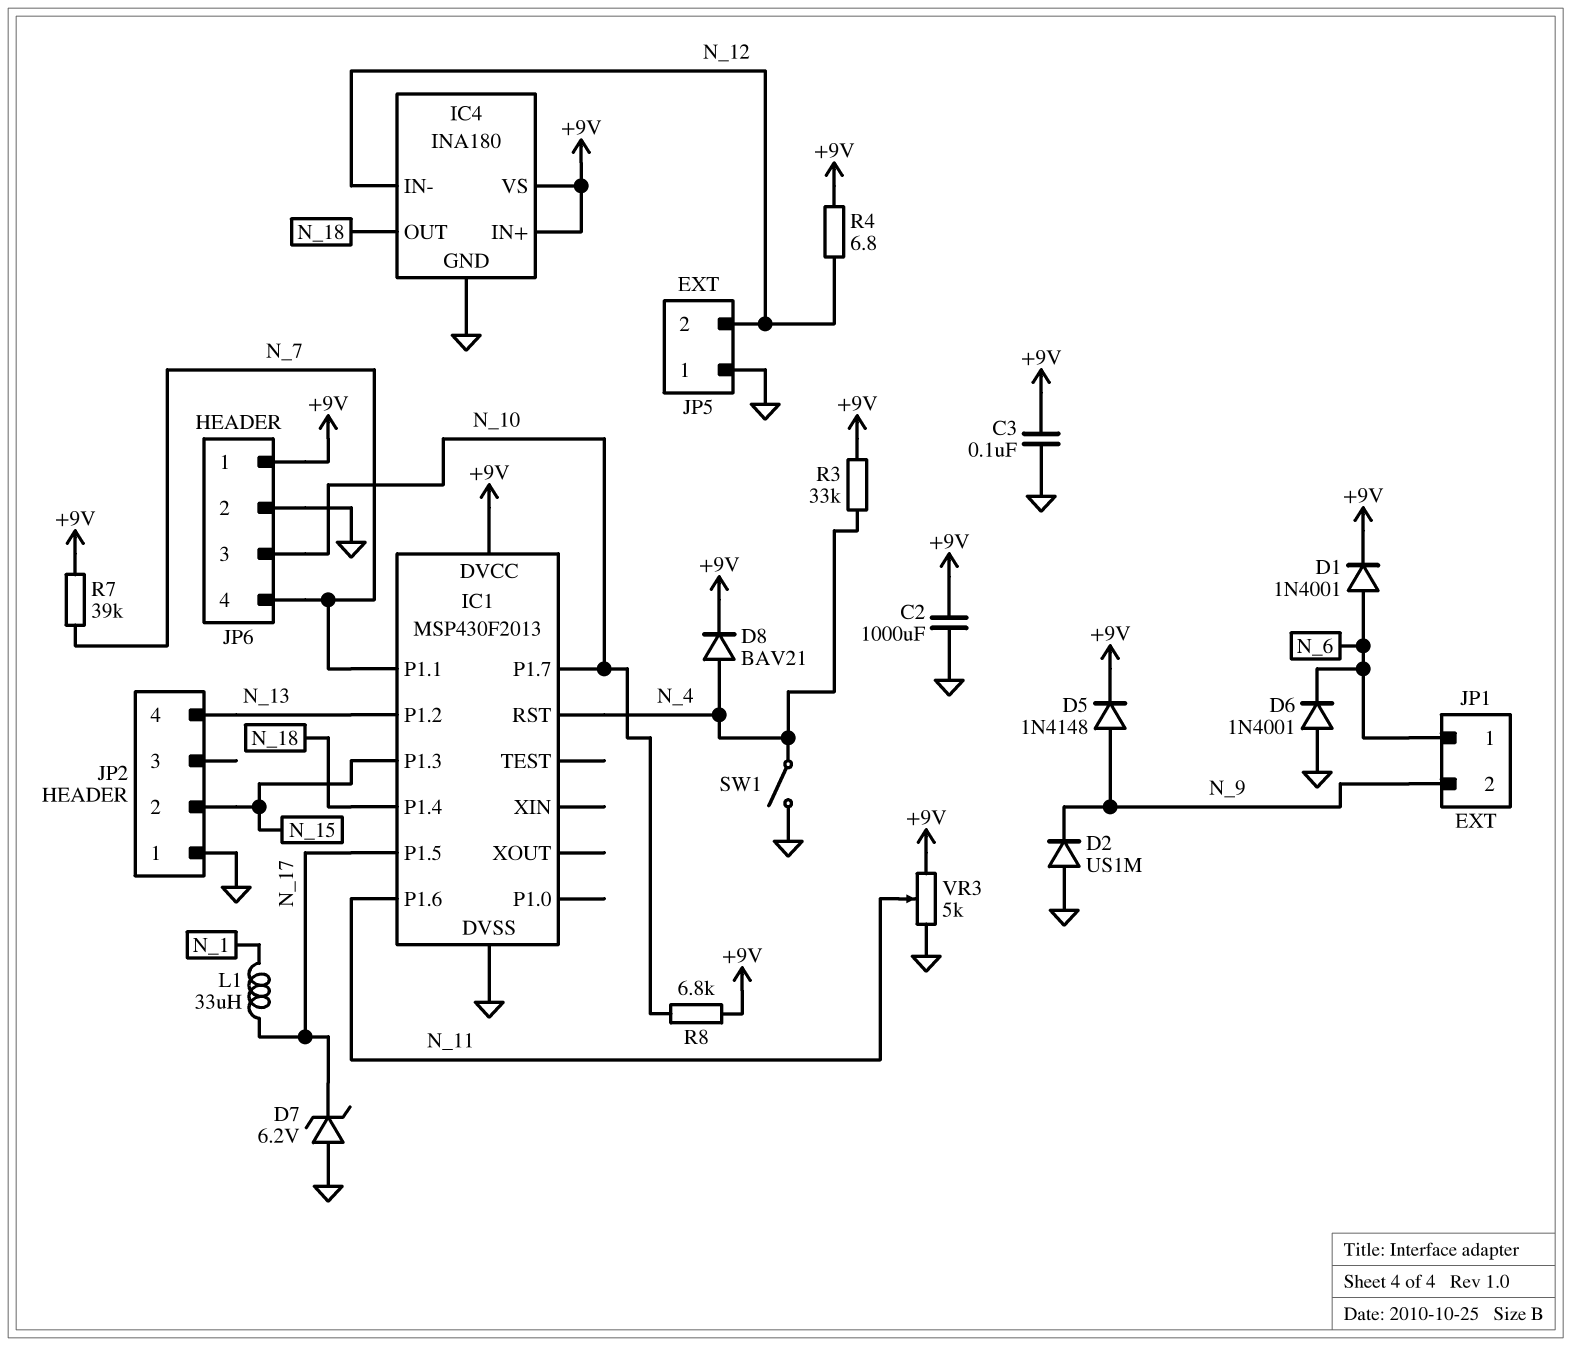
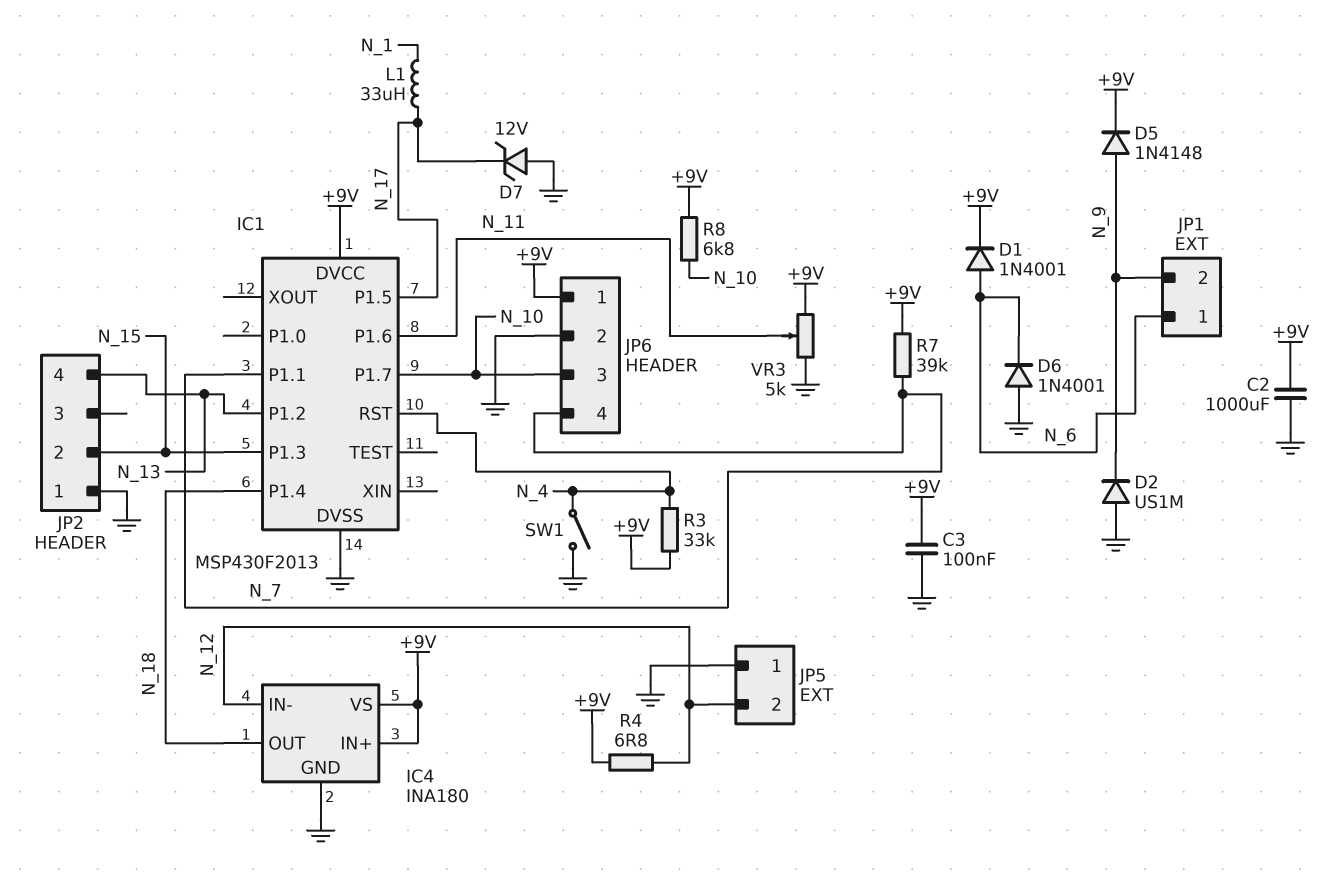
D7: zener 6.2V (A GND, K N_17) -> zener 12V (A GND, K N_17)
D8: diode BAV21 (A N_4, K +9V) -> none

